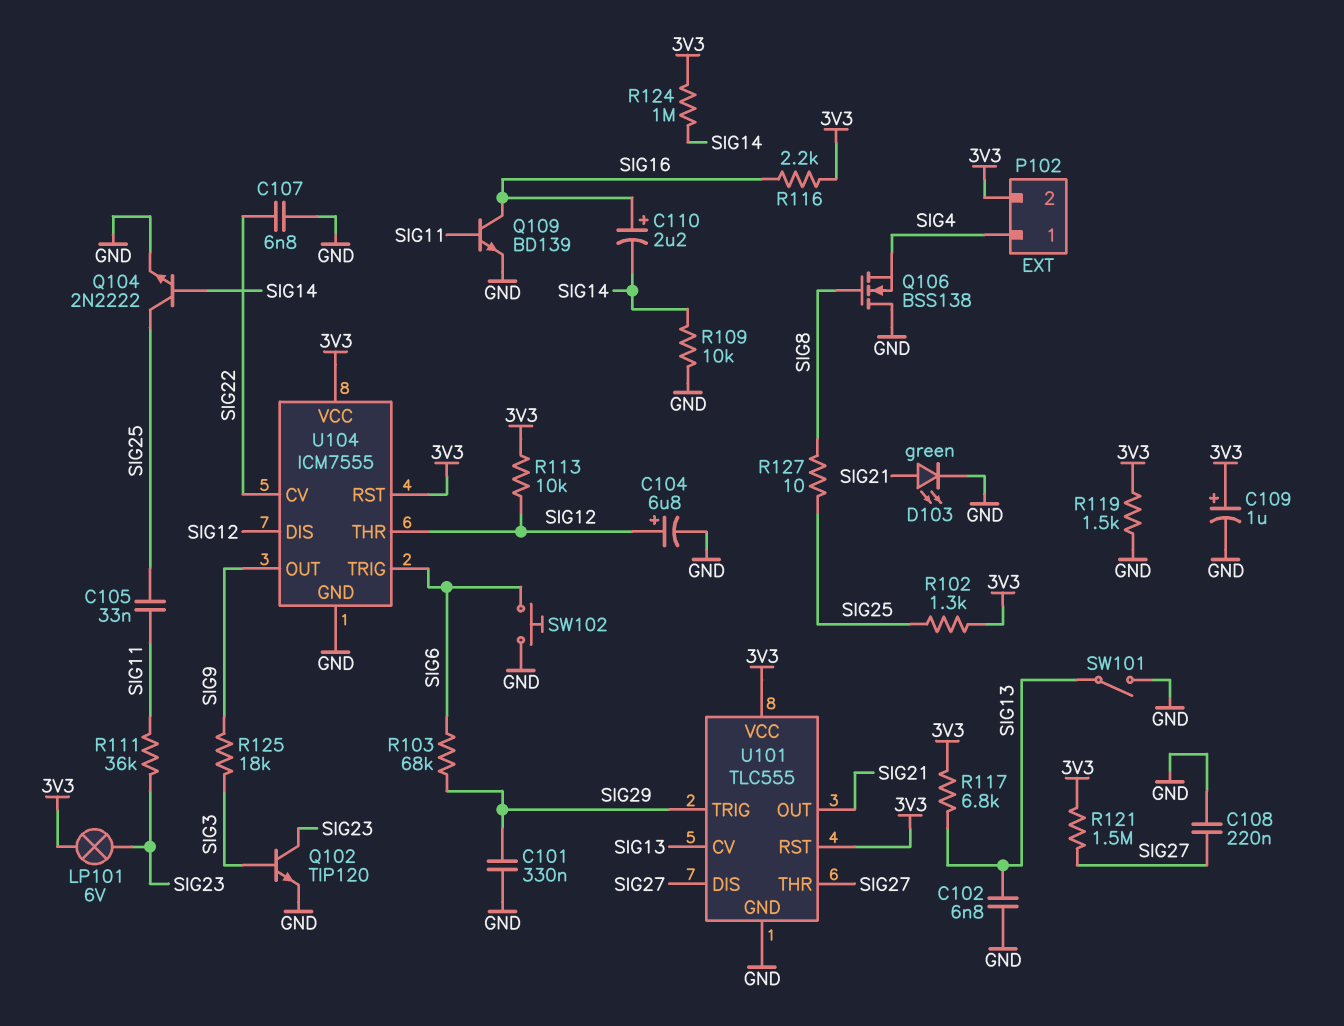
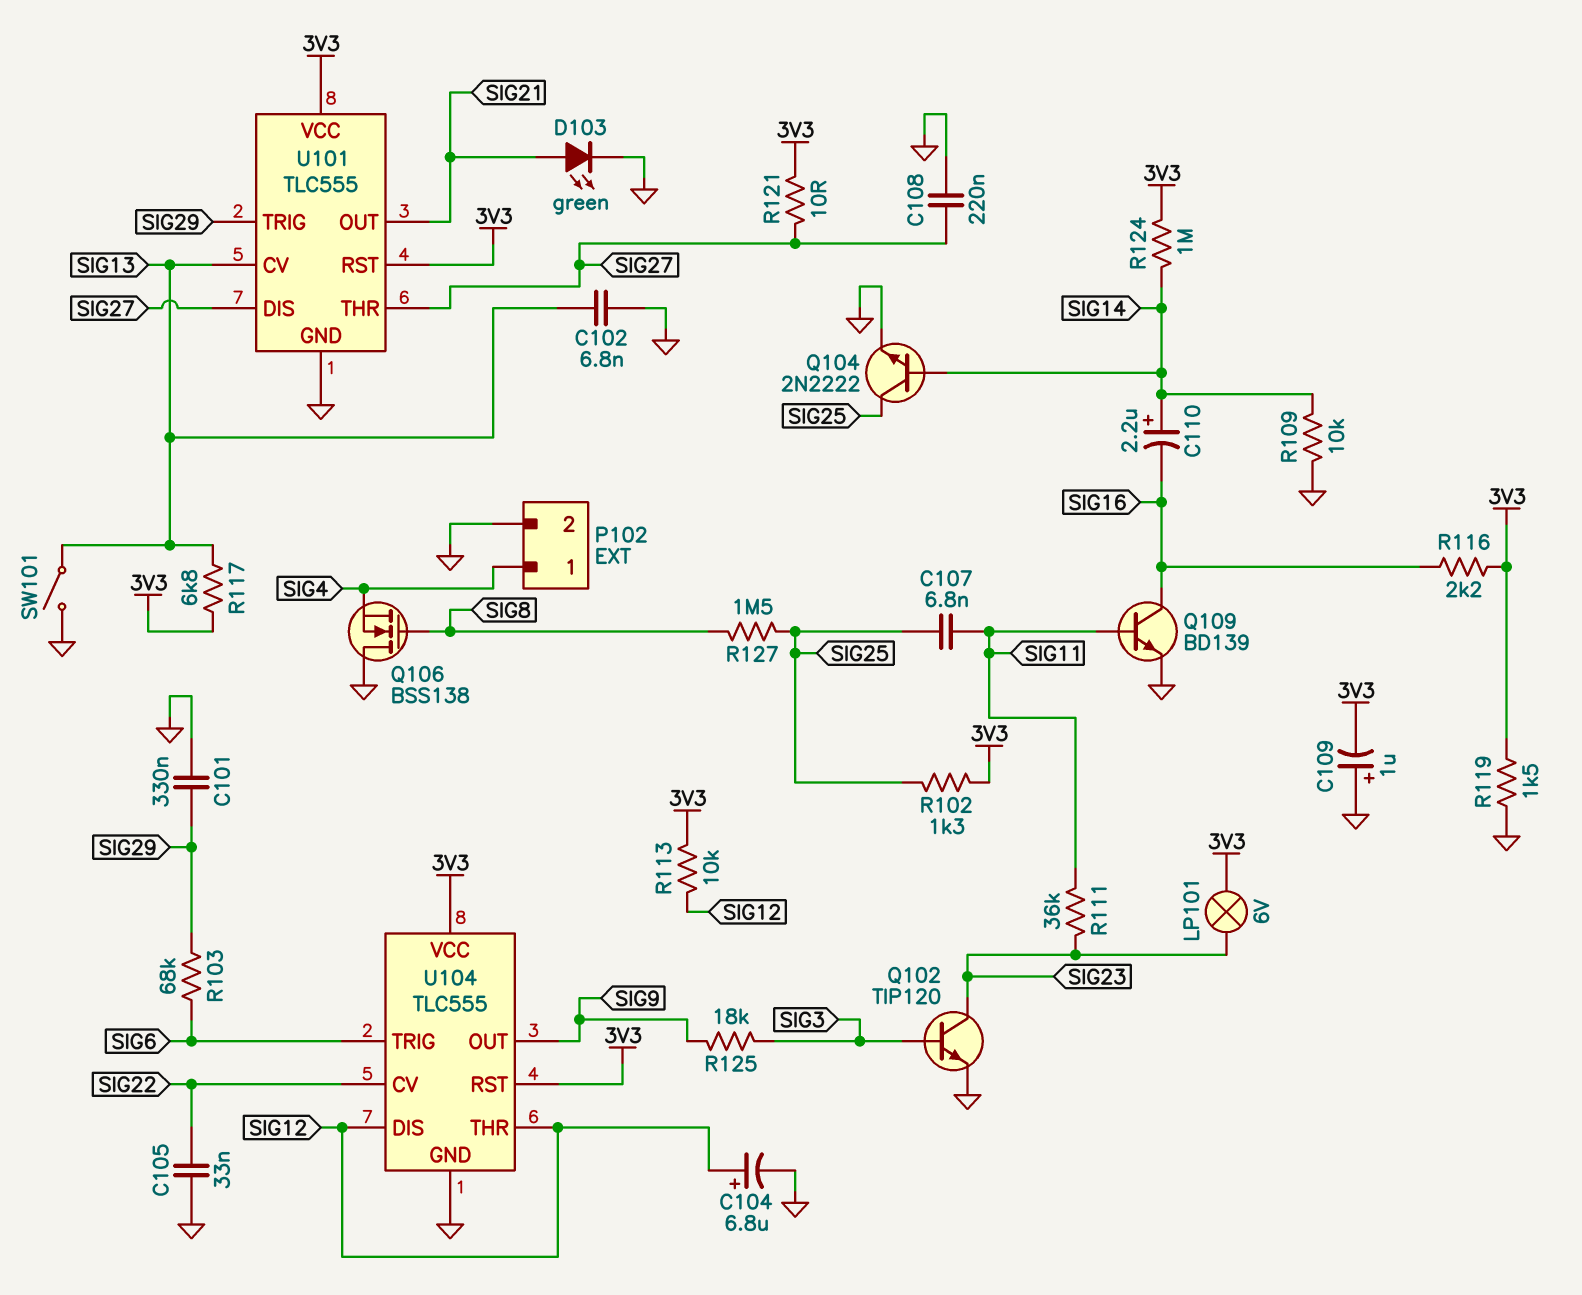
C105: 33nF (SIG11, SIG25) -> 33nF (GND, SIG22)
C107: 6.8nF (GND, SIG22) -> 6.8nF (SIG11, SIG25)
C109: 1uF (plus 3V3, minus GND) -> 1uF (plus GND, minus 3V3)
C110: 2.2uF (plus SIG16, minus SIG14) -> 2.2uF (plus SIG14, minus SIG16)
P102 pin 2: 3V3 -> GND
R121: 1.5M (3V3, SIG27) -> 10 (3V3, SIG27)
R127: 10 (SIG8, SIG25) -> 1.5M (SIG8, SIG25)
SW102: button (GND, SIG6) -> none
U104: ICM7555 -> TLC555

